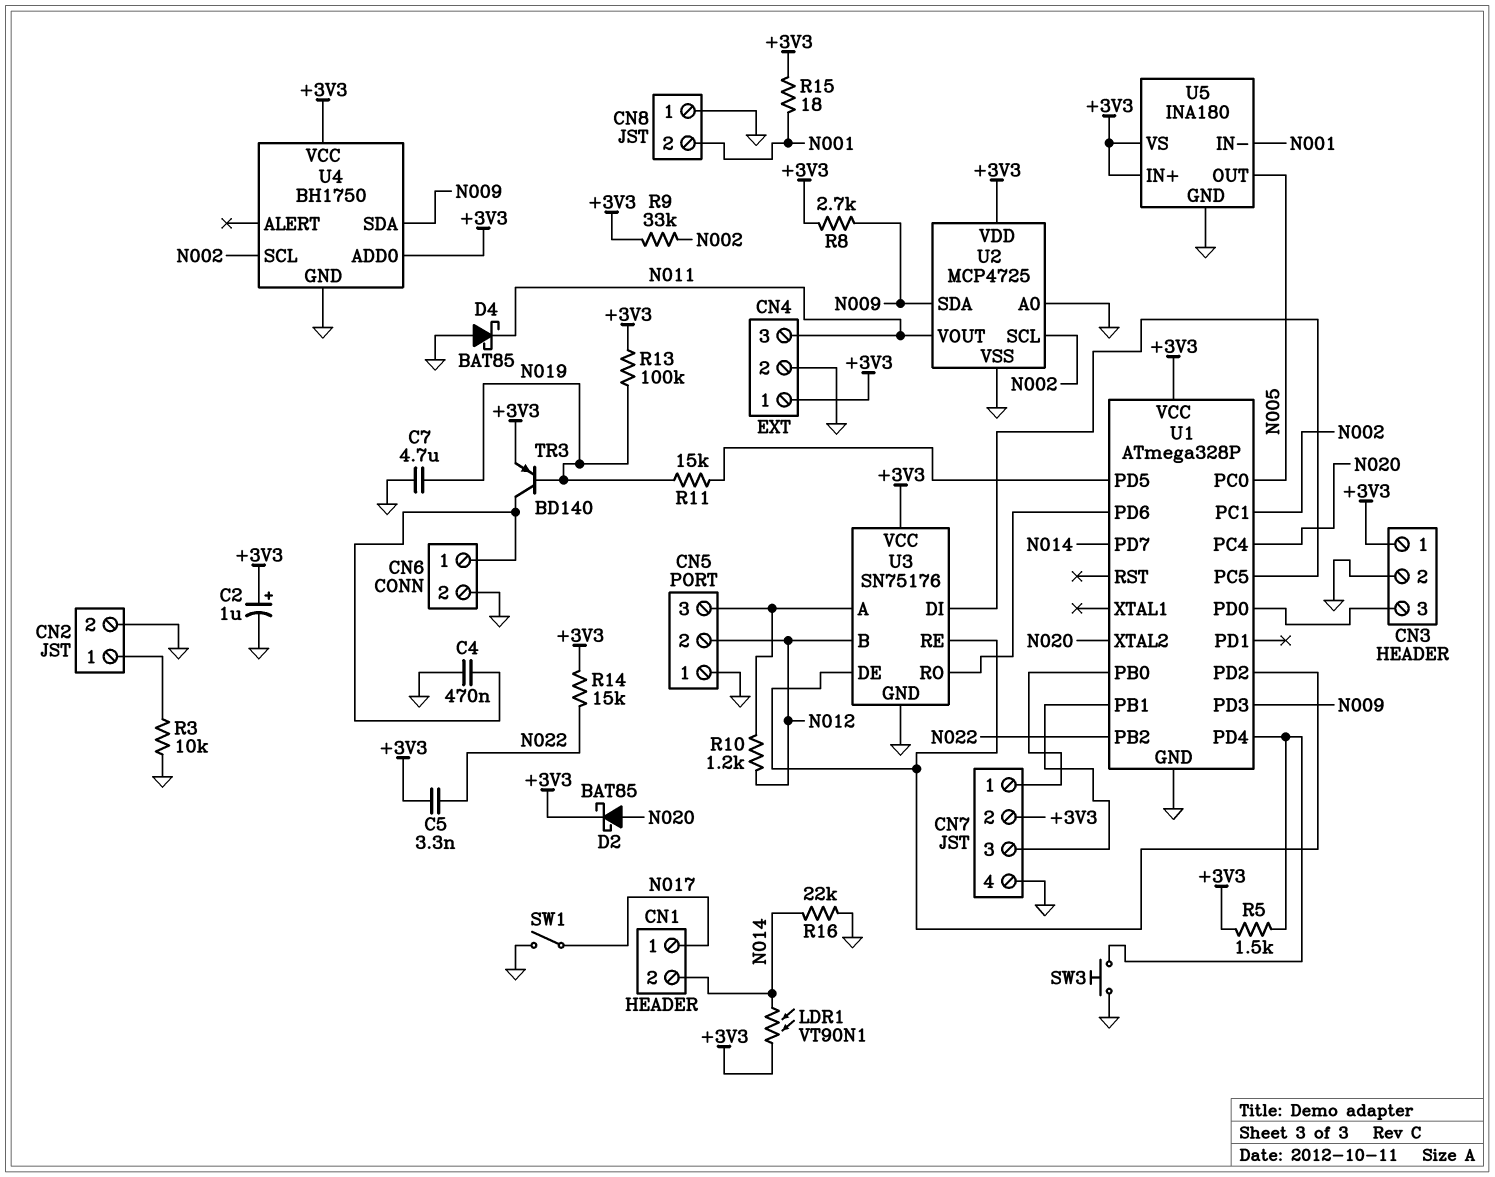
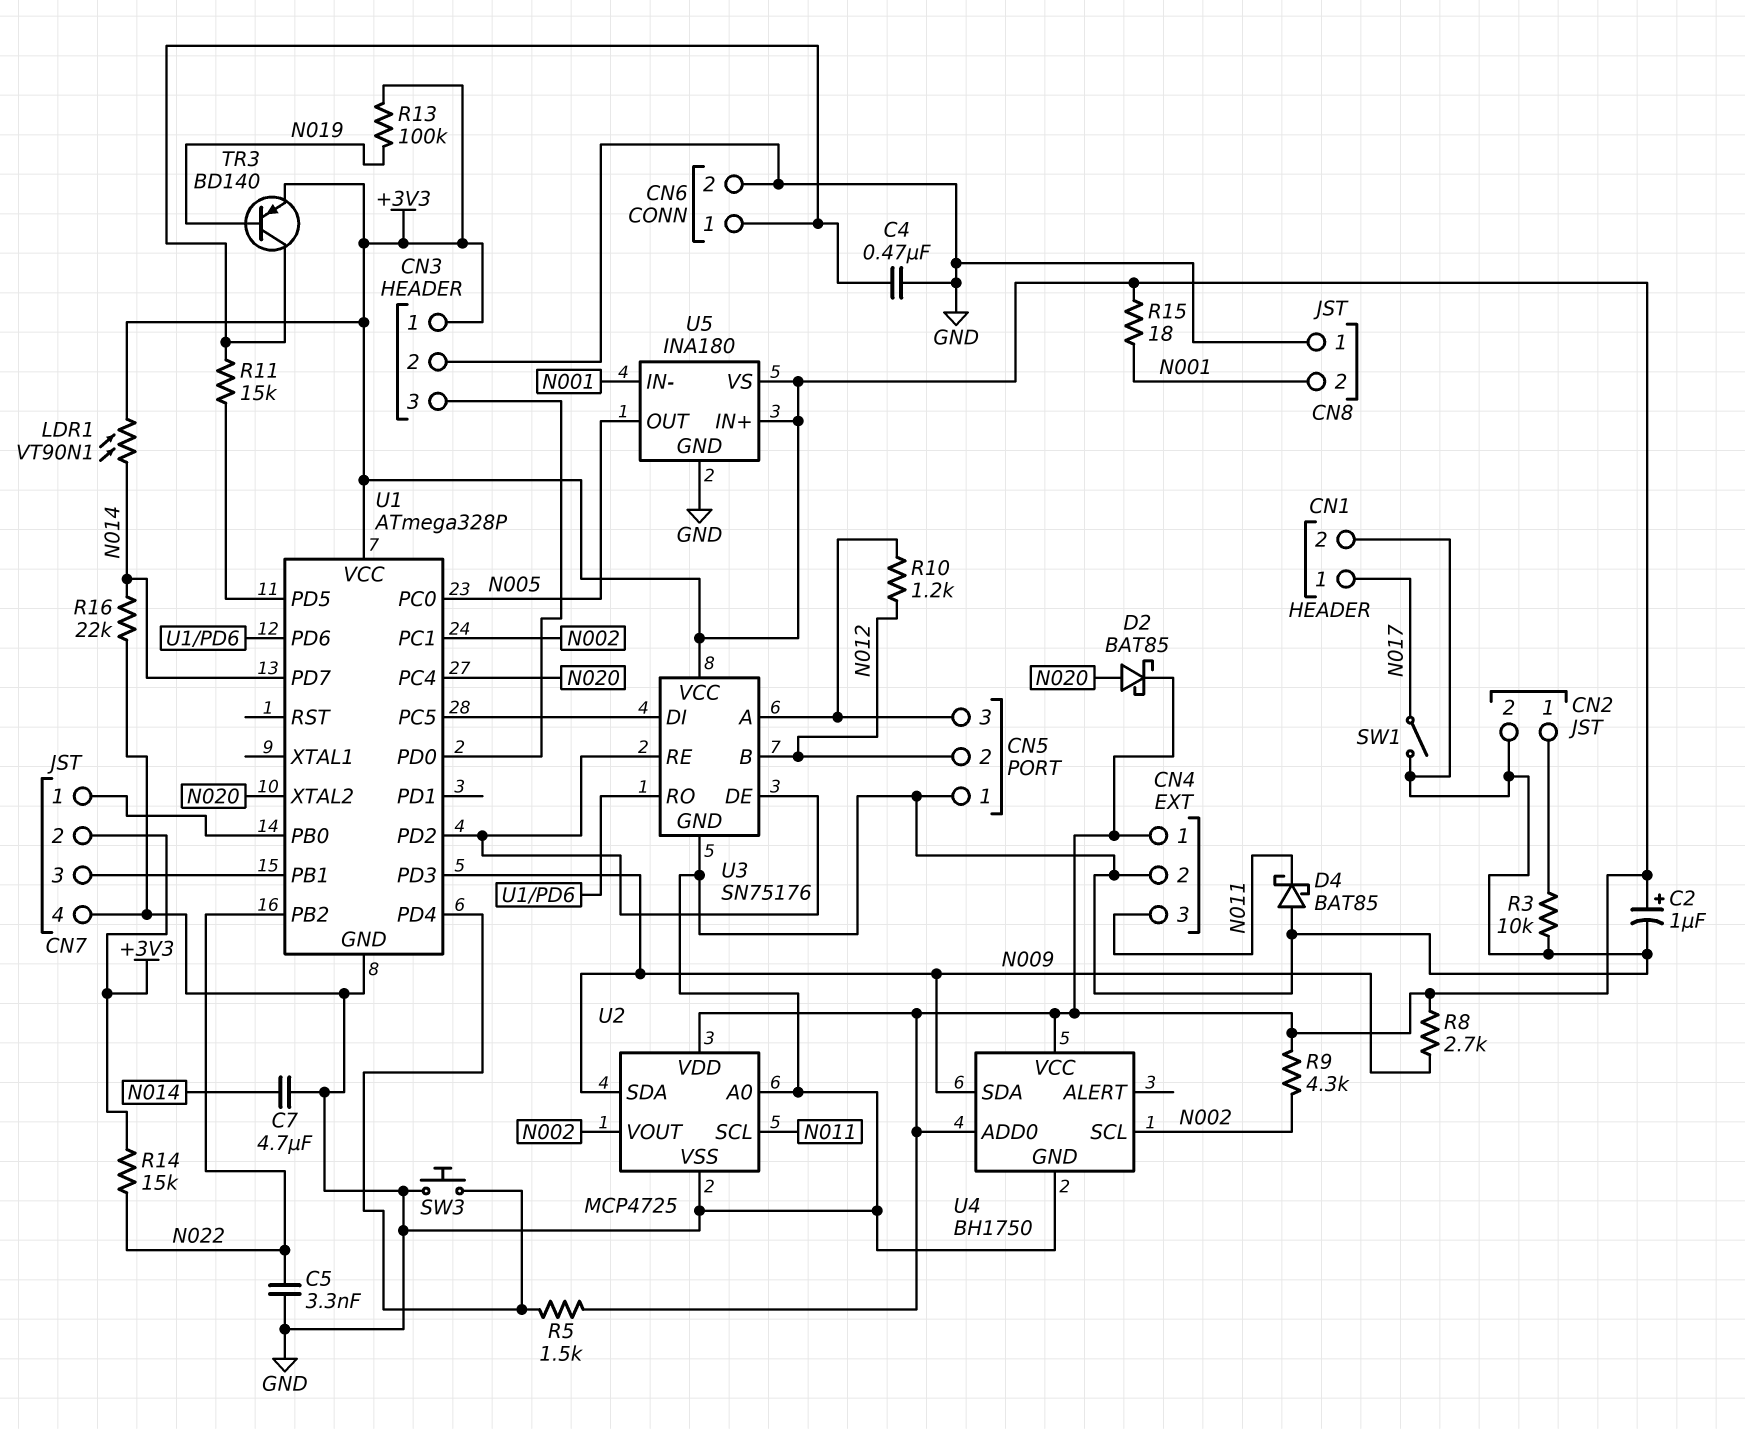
C5: 3.3nF (+3V3, N022) -> 3.3nF (GND, N022)
C7: 4.7uF (GND, N019) -> 4.7uF (GND, N014)
CN1 pin 2: N014 -> GND
R9: 33k (+3V3, N002) -> 4.3k (+3V3, N002)
R11: 15k (N019, U1/PD5) -> 15k (CN6/1, U1/PD5)
U2 pin SCL: N002 -> N011
U2 pin VOUT: N011 -> N002

